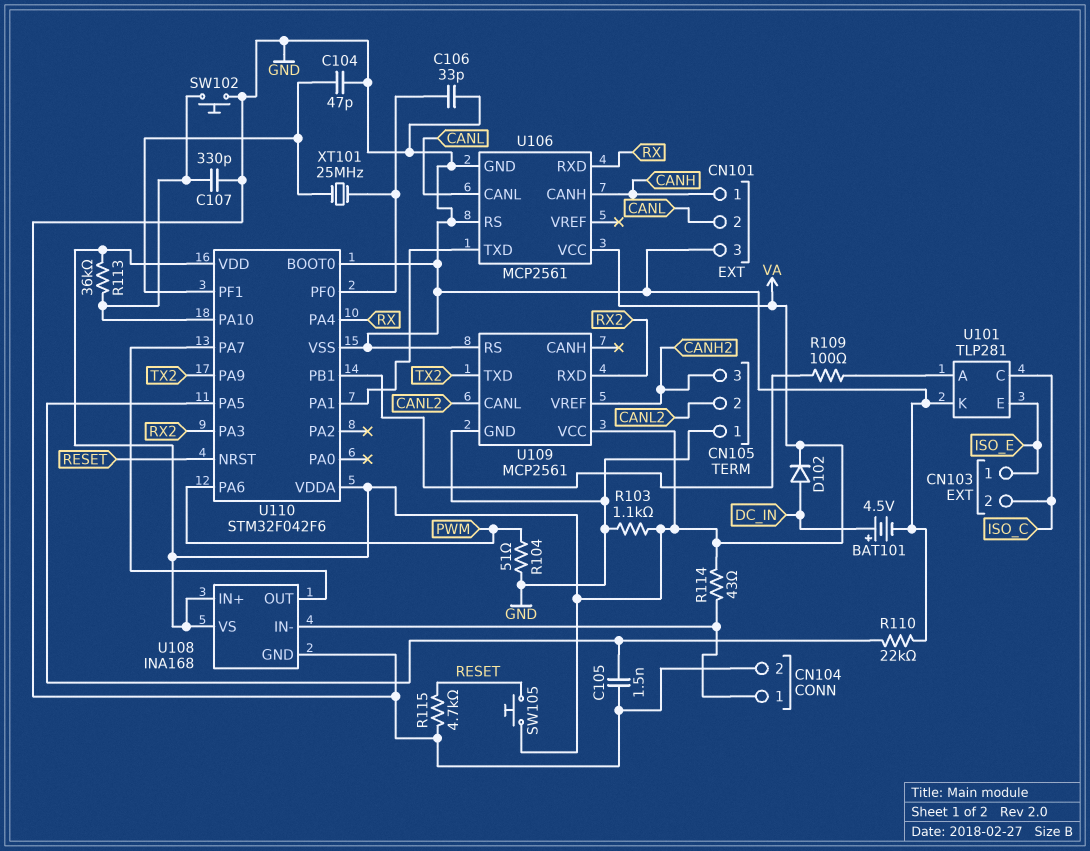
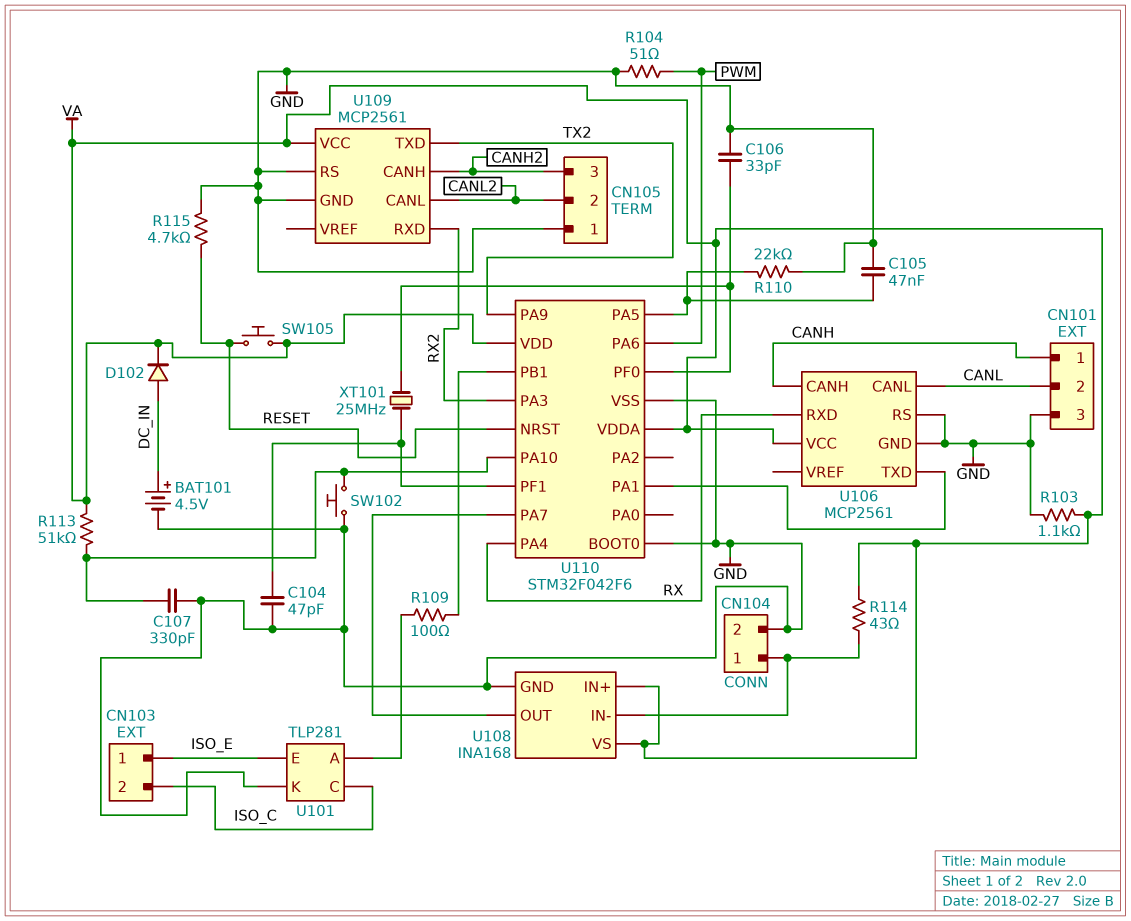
C105: 1.5nF (GND, U110/PA5) -> 47nF (GND, U110/PA5)
R113: 36k (U110/PA10, VA) -> 51k (U110/PA10, VA)
U109 pin CANH: none -> CANH2
U109 pin VREF: CANH2 -> none

